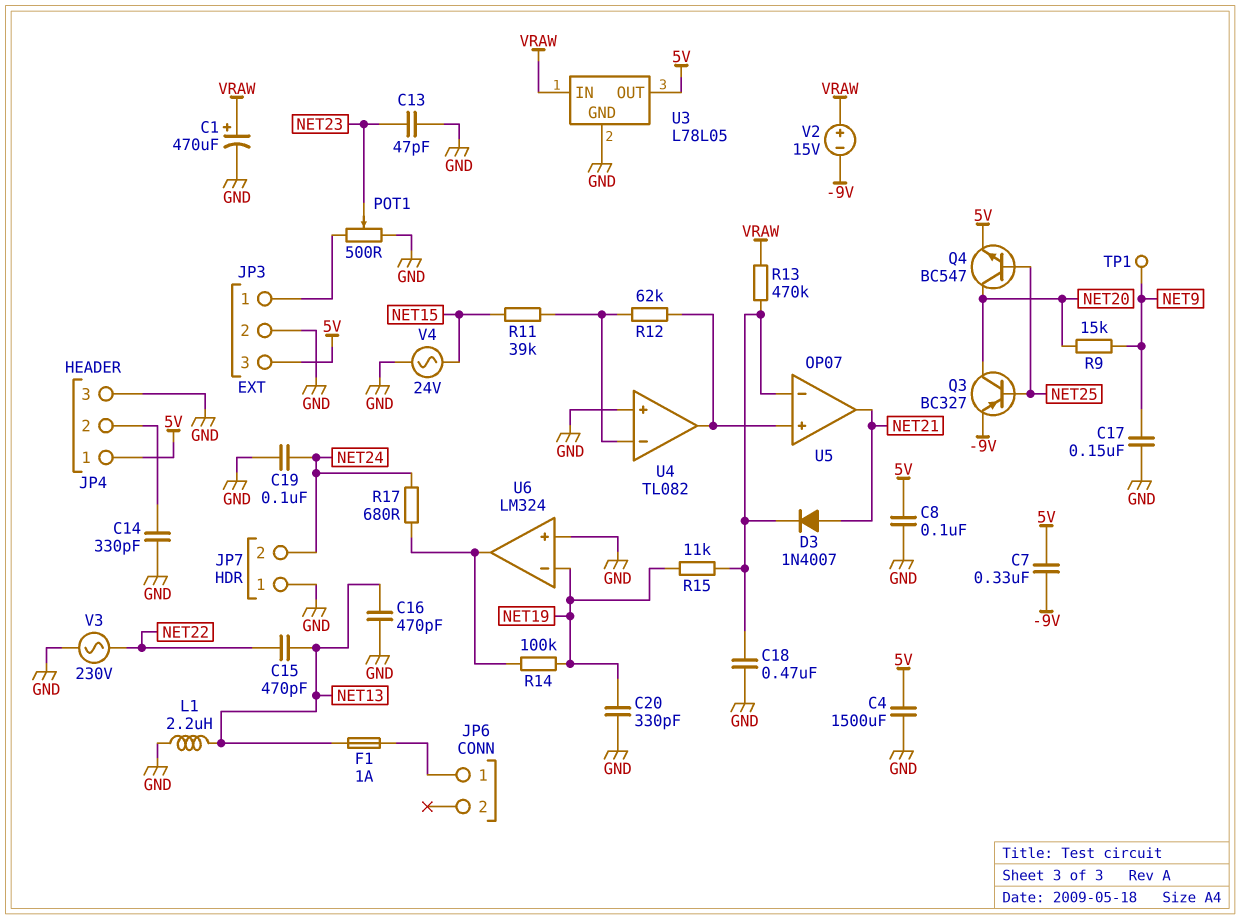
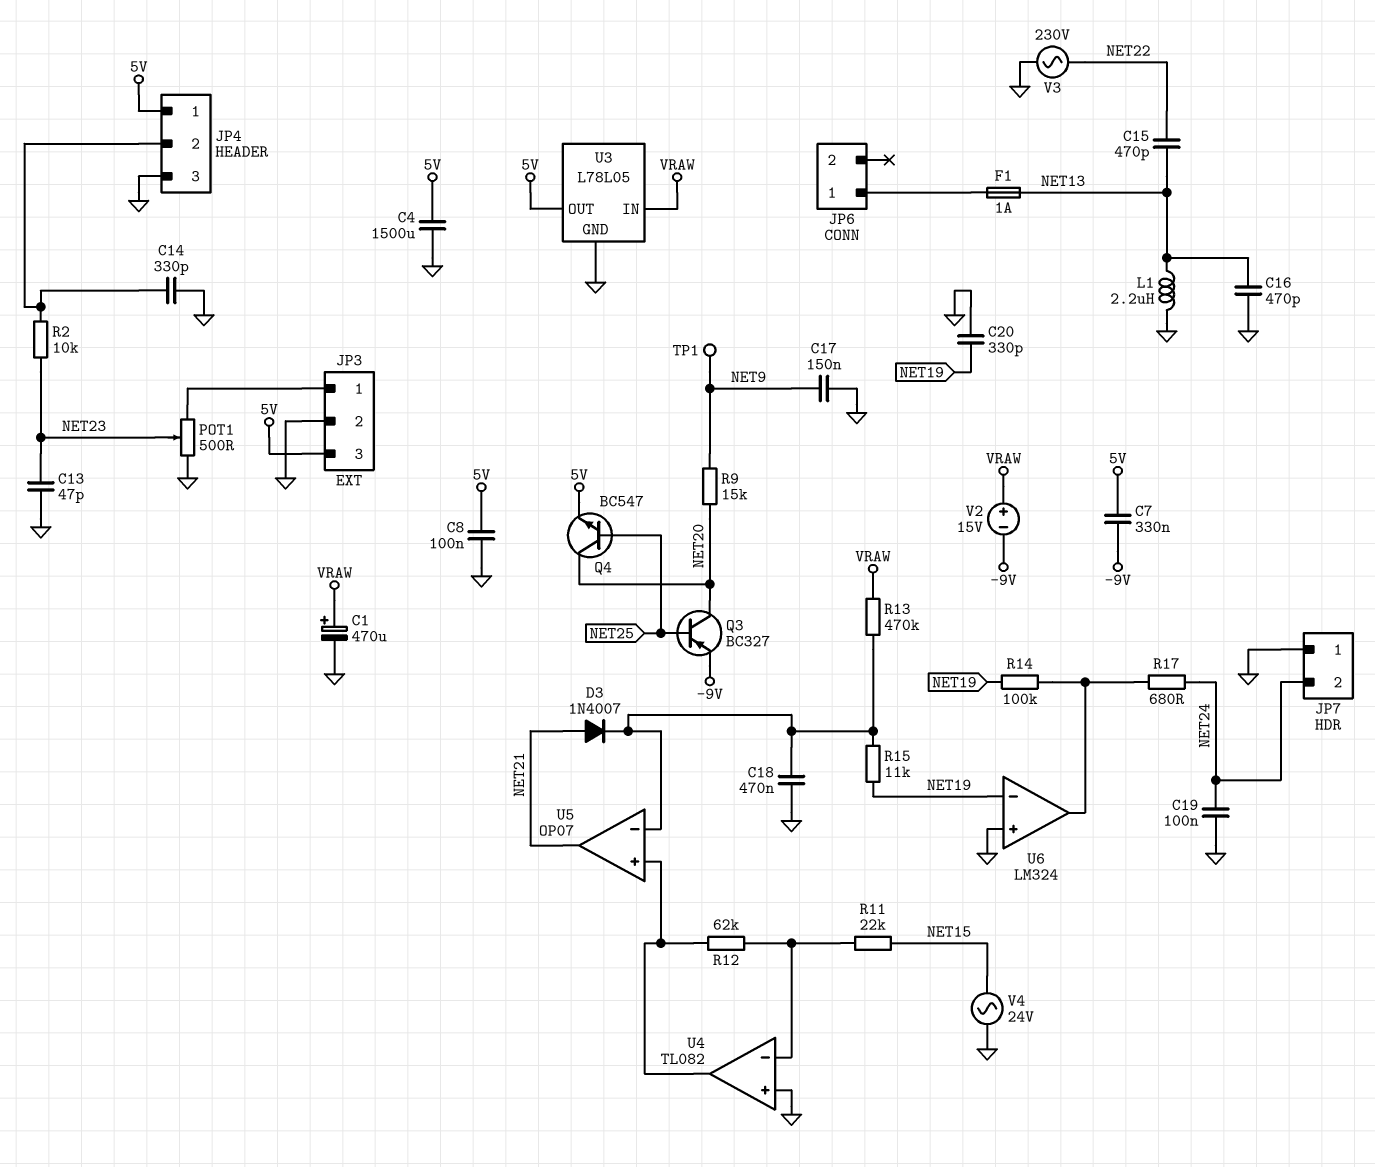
R2: none -> 10k (JP4/2, NET23)
R11: 39k (NET15, U4/in-) -> 22k (NET15, U4/in-)

